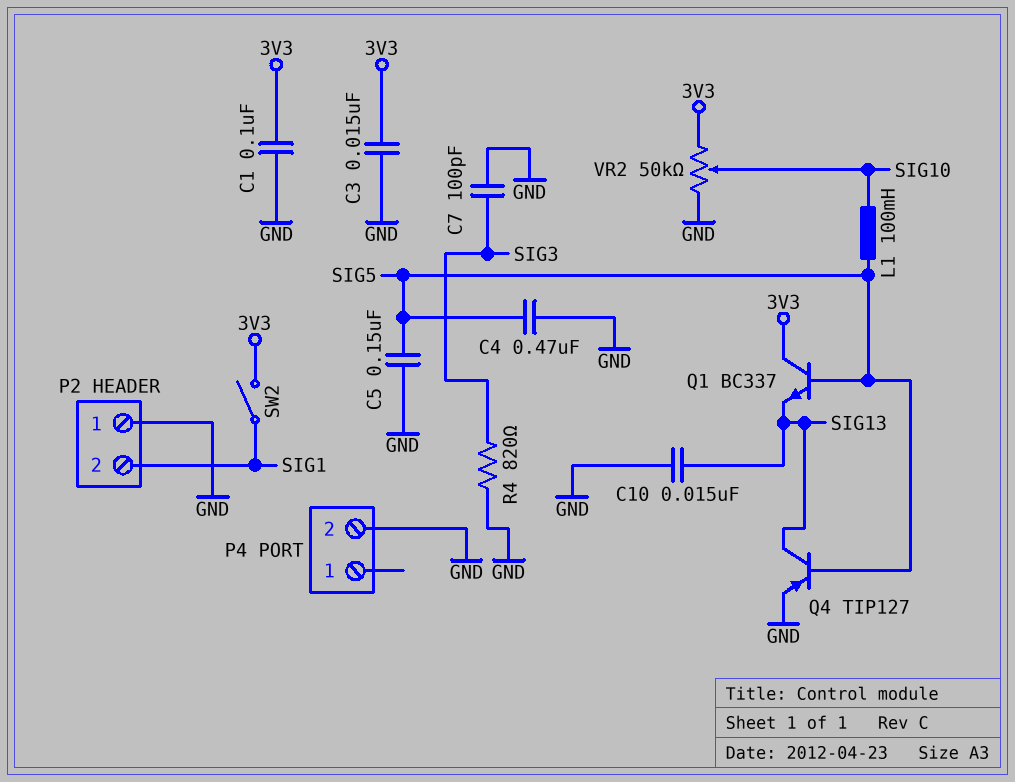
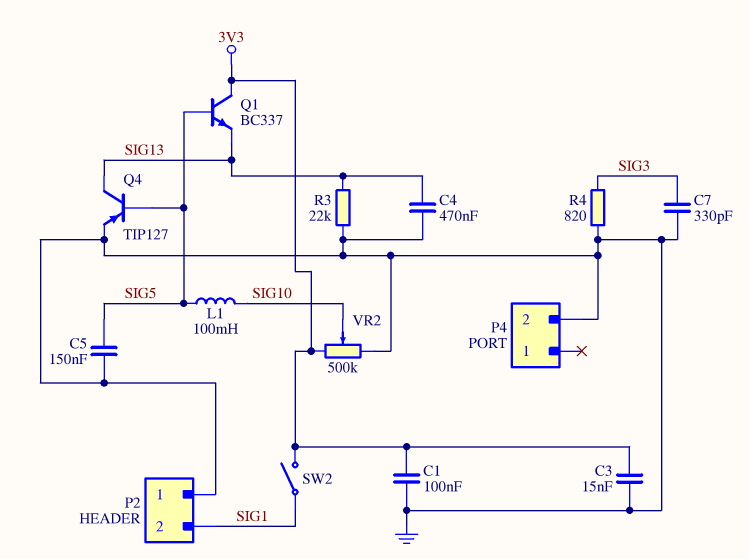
C4: 470nF (GND, SIG5) -> 470nF (GND, SIG13)
C7: 100pF (GND, SIG3) -> 330pF (GND, SIG3)
C10: 15nF (GND, SIG13) -> none
R3: none -> 22k (GND, SIG13)
VR2: 50k (3V3, GND, wiper SIG10) -> 500k (3V3, GND, wiper SIG10)

